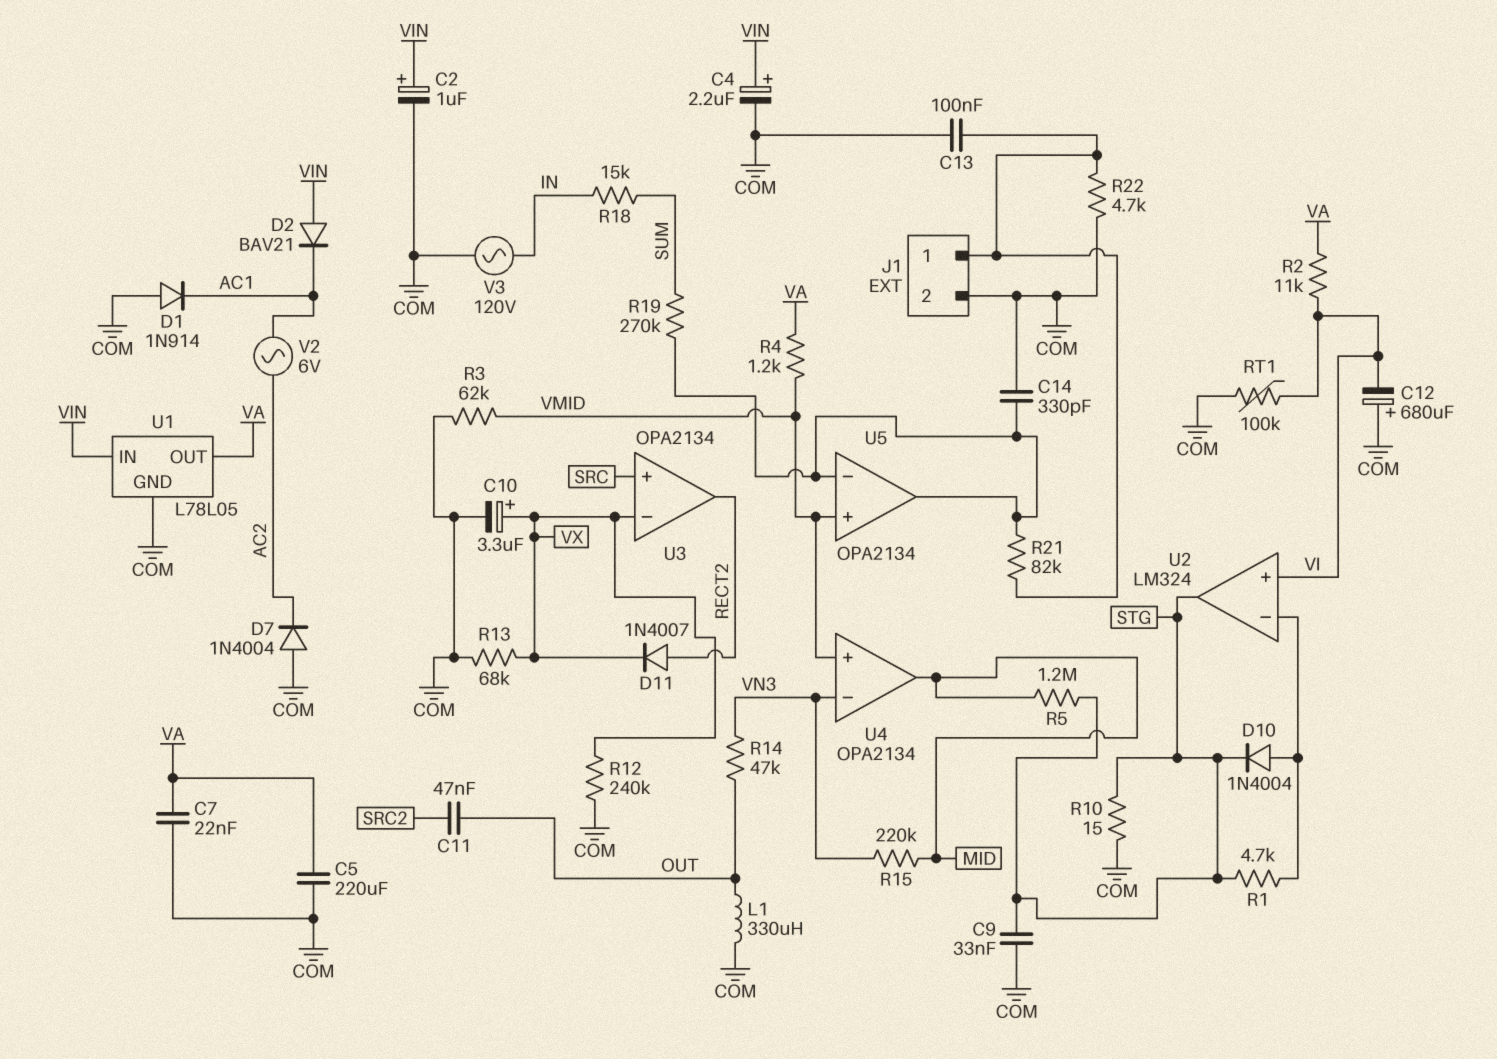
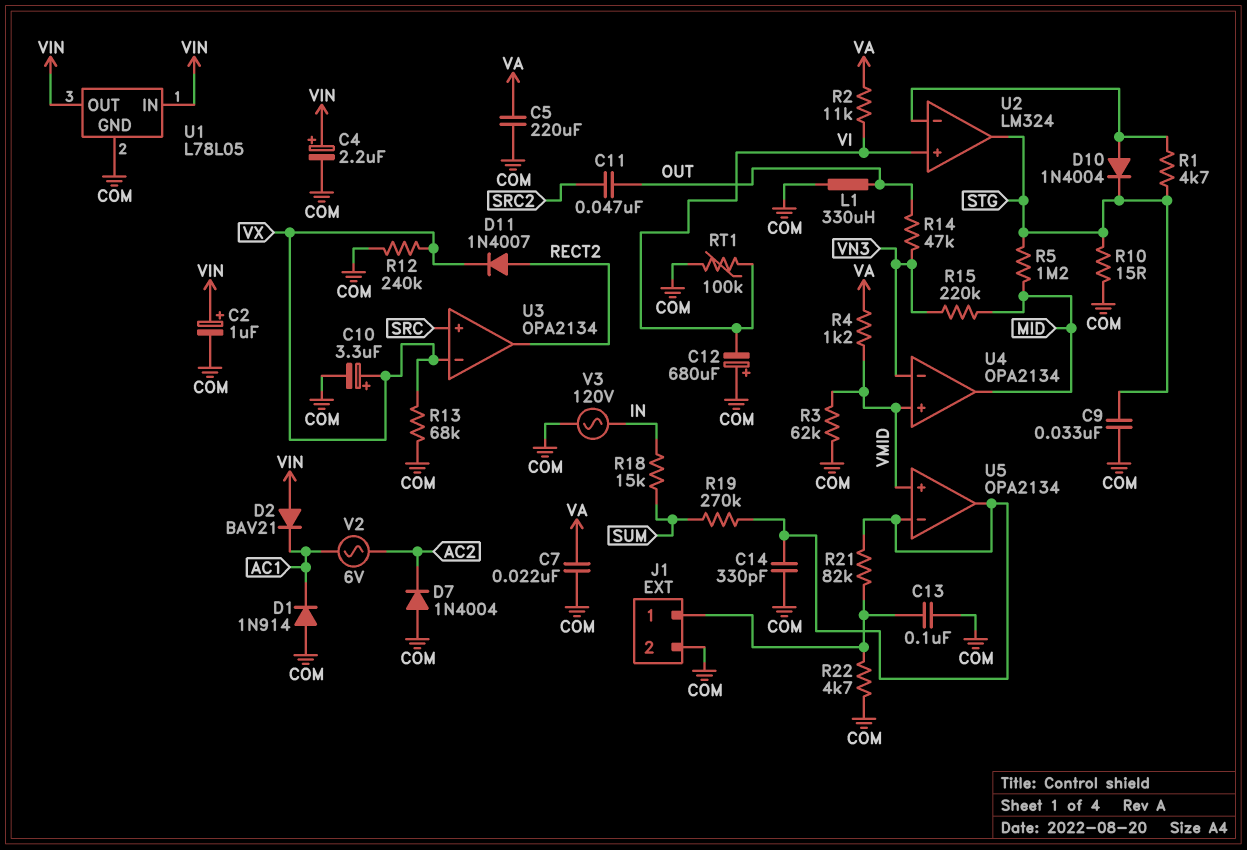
U1 pin OUT: VA -> VIN

